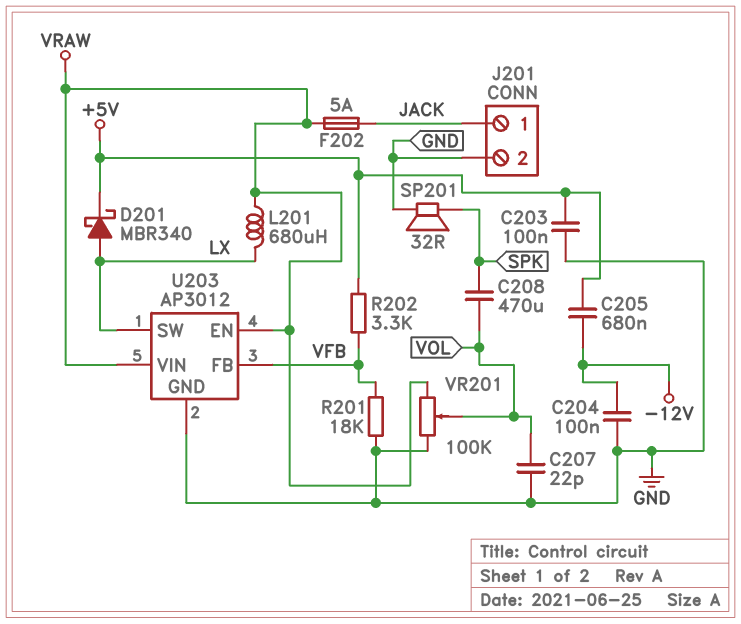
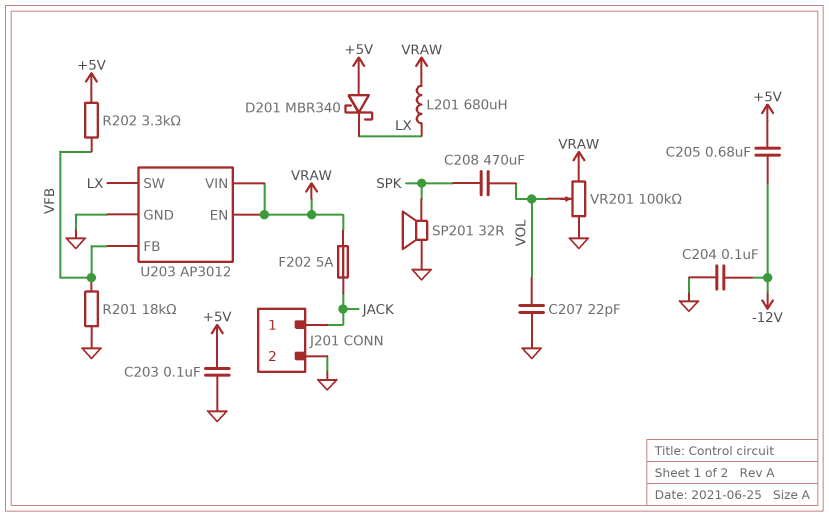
D201: schottky MBR340 (A LX, K +5V) -> schottky MBR340 (A +5V, K LX)

